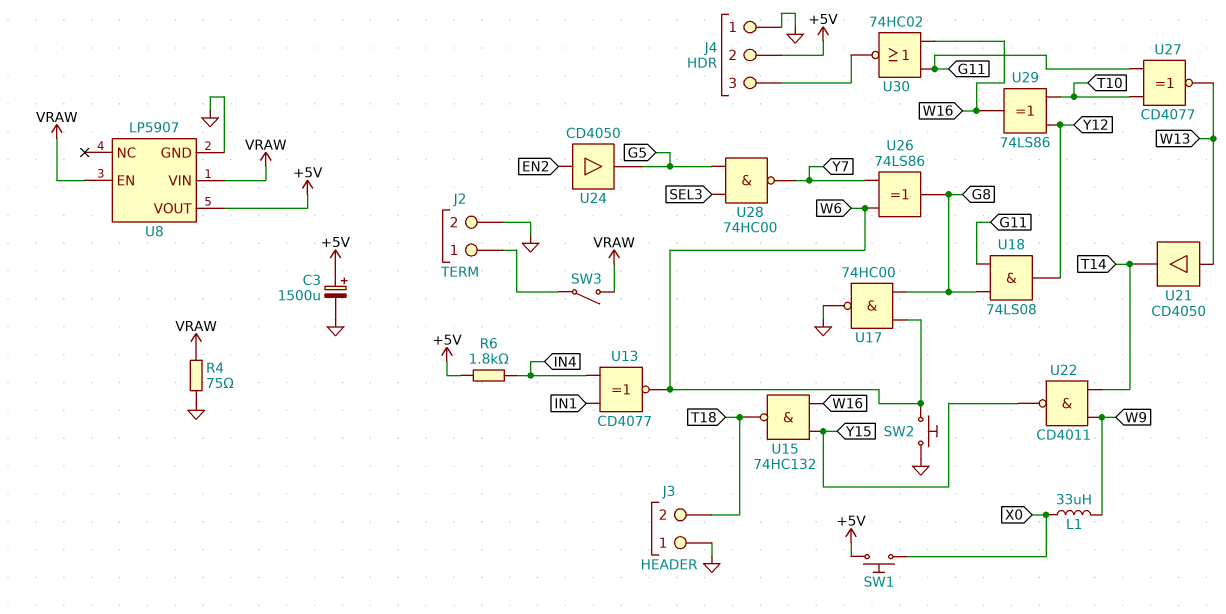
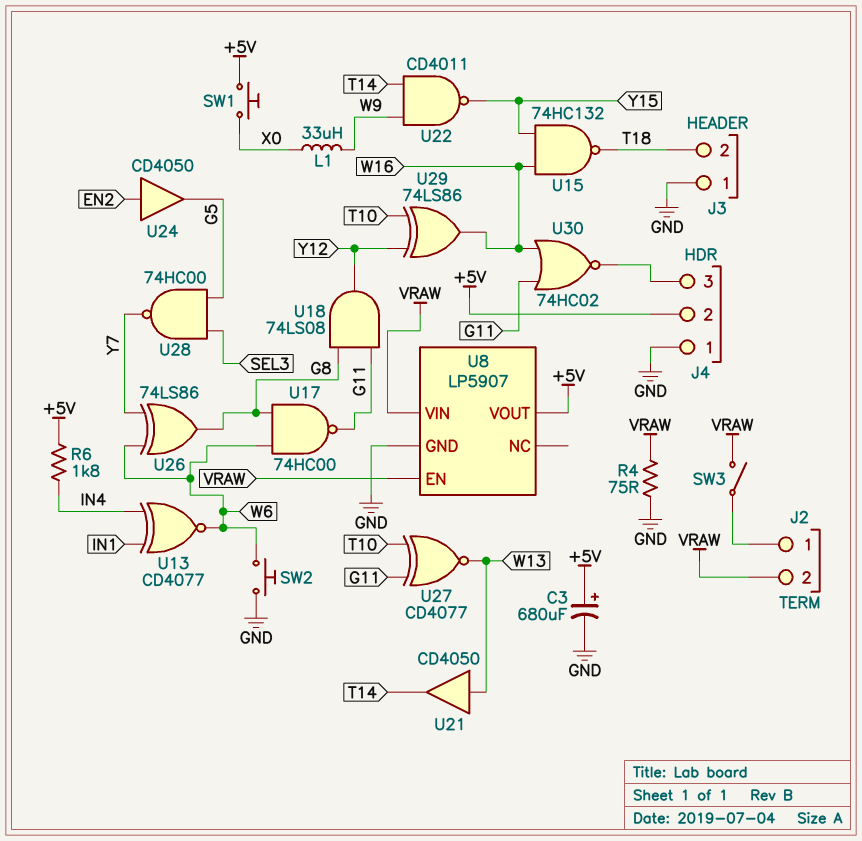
C3: 1500uF (plus +5V, minus GND) -> 680uF (plus +5V, minus GND)
J2 pin 2: GND -> VRAW
U17: NAND 74HC00 (in G8, in W6, out GND) -> NAND 74HC00 (in G8, in W6, out G11)

